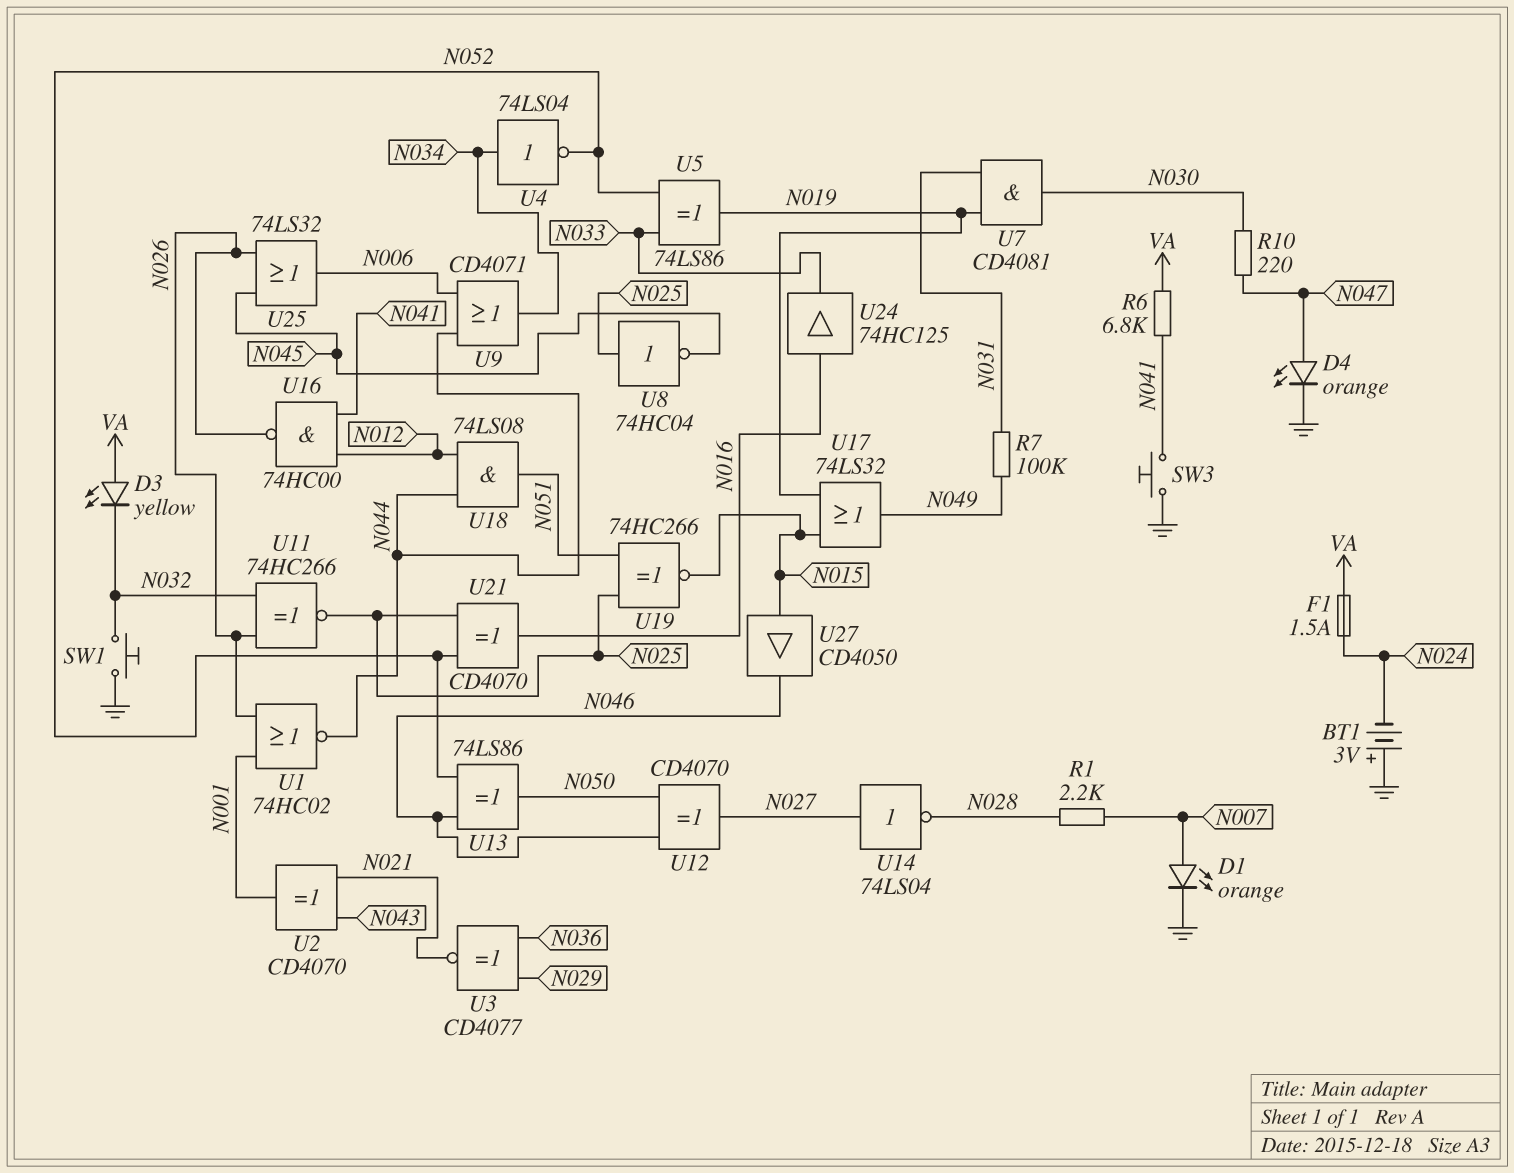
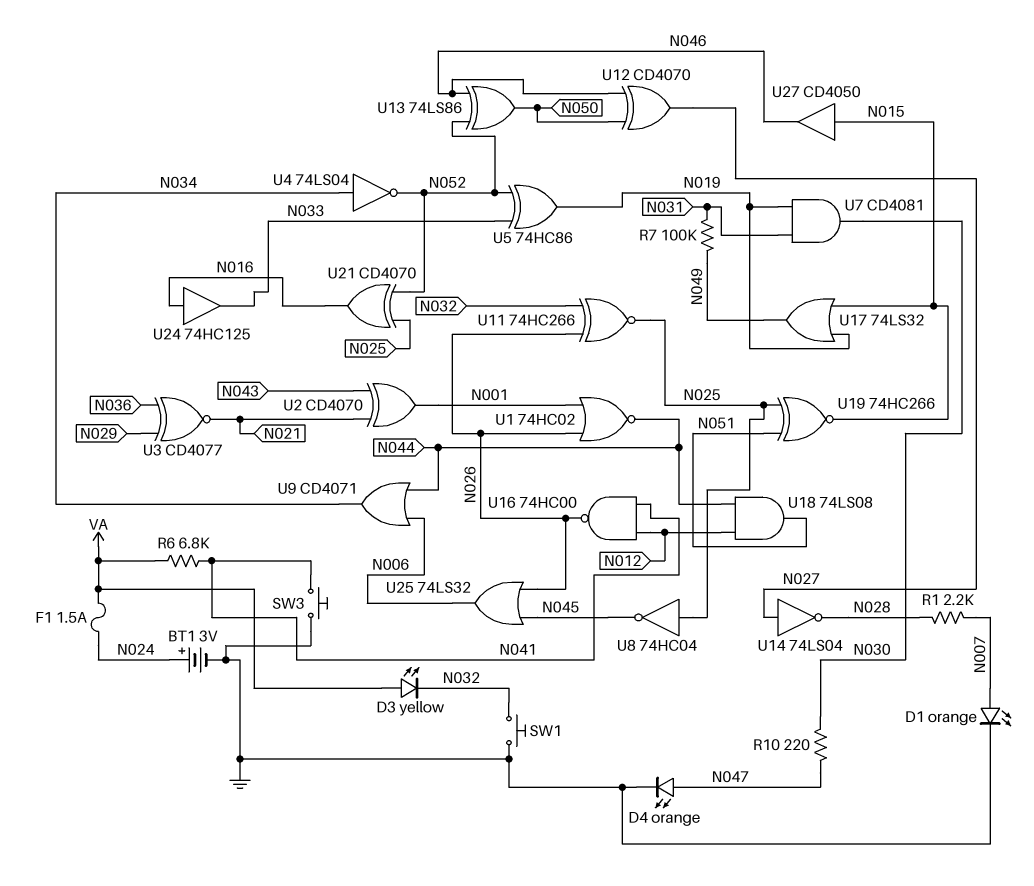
BT1: 3V (plus GND, minus N024) -> 3V (plus N024, minus GND)
U5: XOR 74LS86 (in N033, in N052, out N019) -> XOR 74HC86 (in N033, in N052, out N019)

